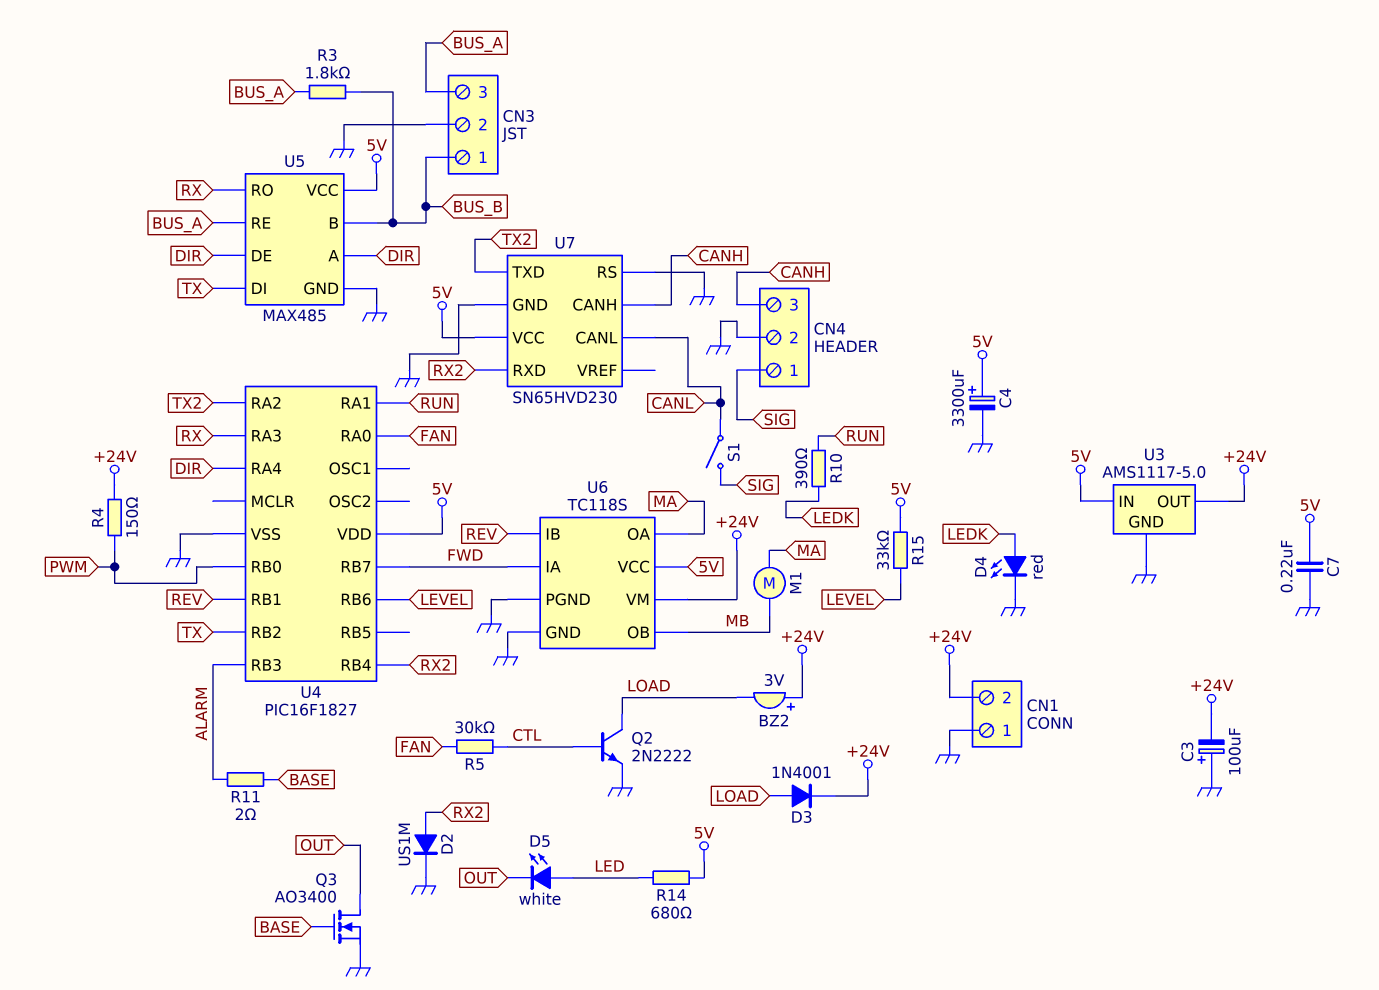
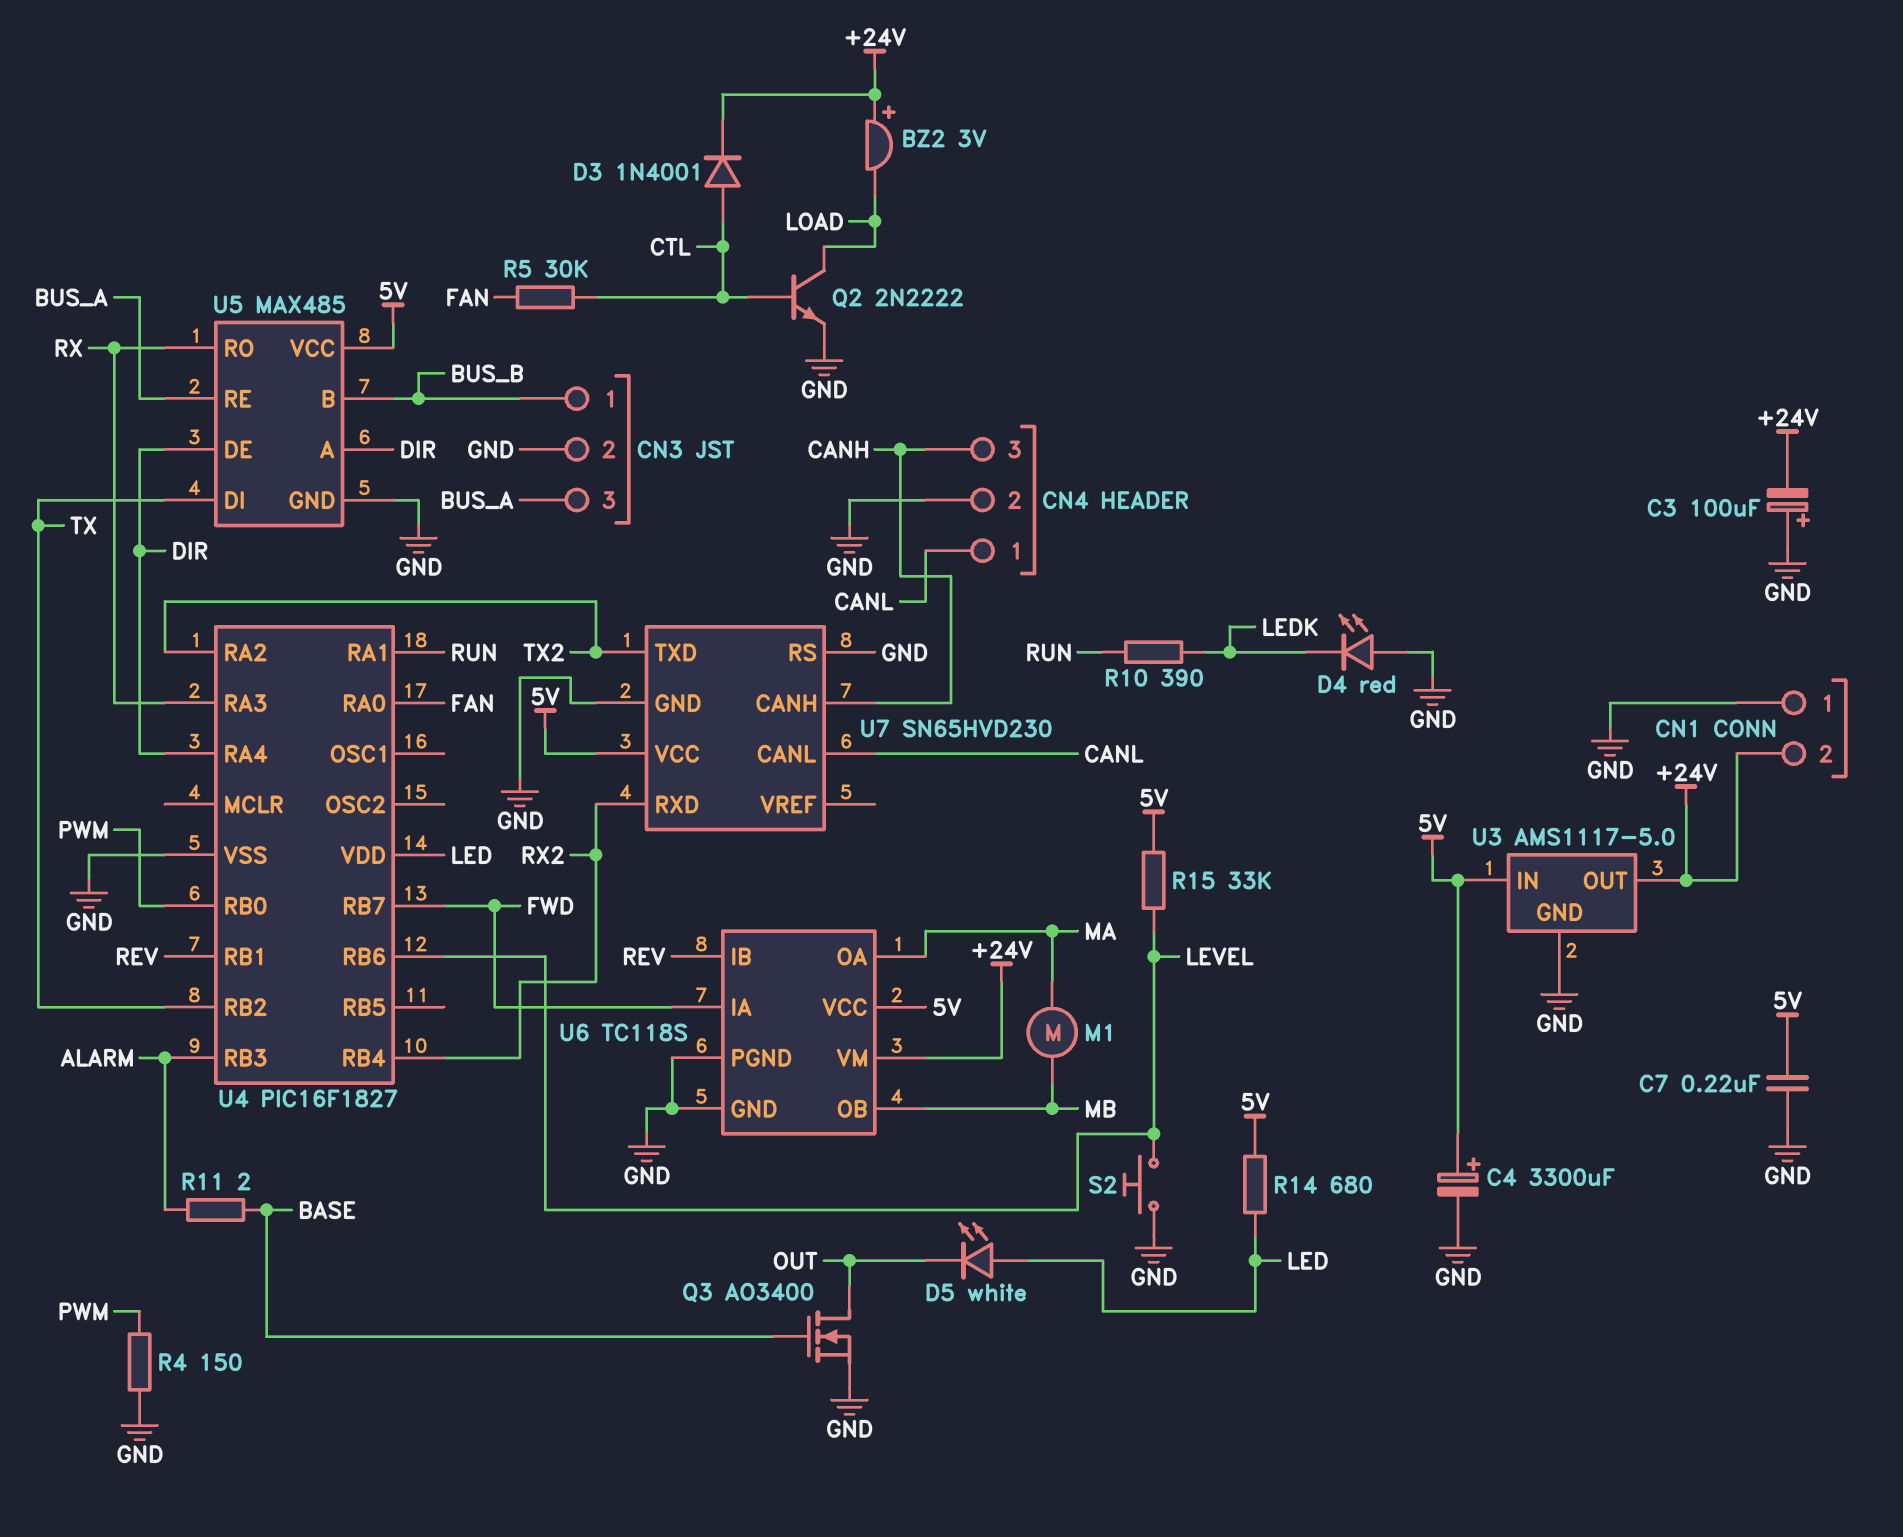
CN4 pin 1: SIG -> CANL
D2: diode US1M (A RX2, K GND) -> none
D3: diode 1N4001 (A LOAD, K +24V) -> diode 1N4001 (A CTL, K +24V)
D4: LED red (A LEDK, K GND) -> LED red (A GND, K LEDK)
R3: 1.8k (BUS_A, BUS_B) -> none
R4: 150 (+24V, PWM) -> 150 (GND, PWM)
S1: switch (CANL, SIG) -> none
S2: none -> button (GND, LEVEL)
U4 pin VDD: 5V -> LED

